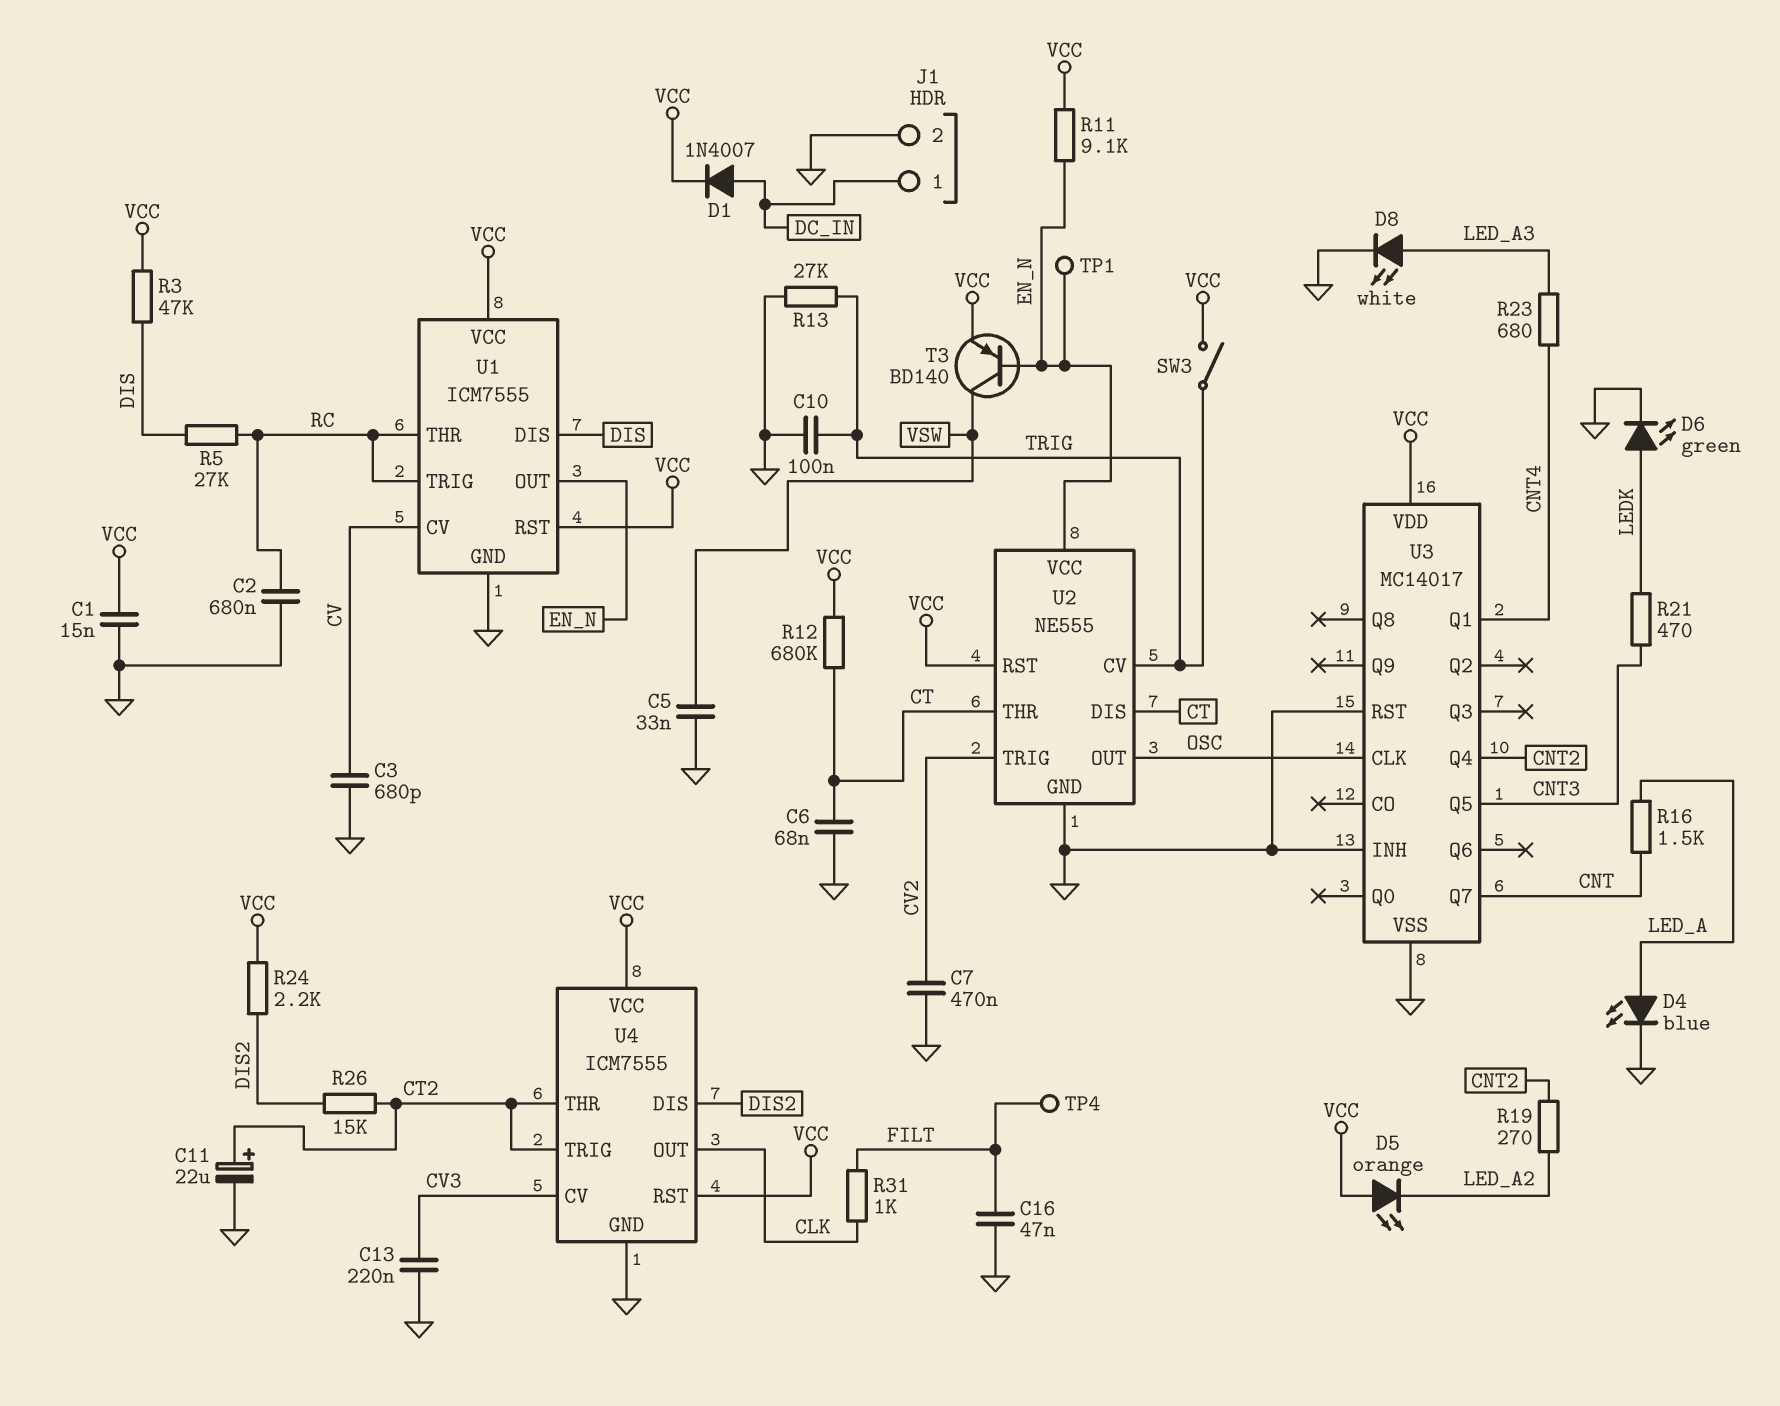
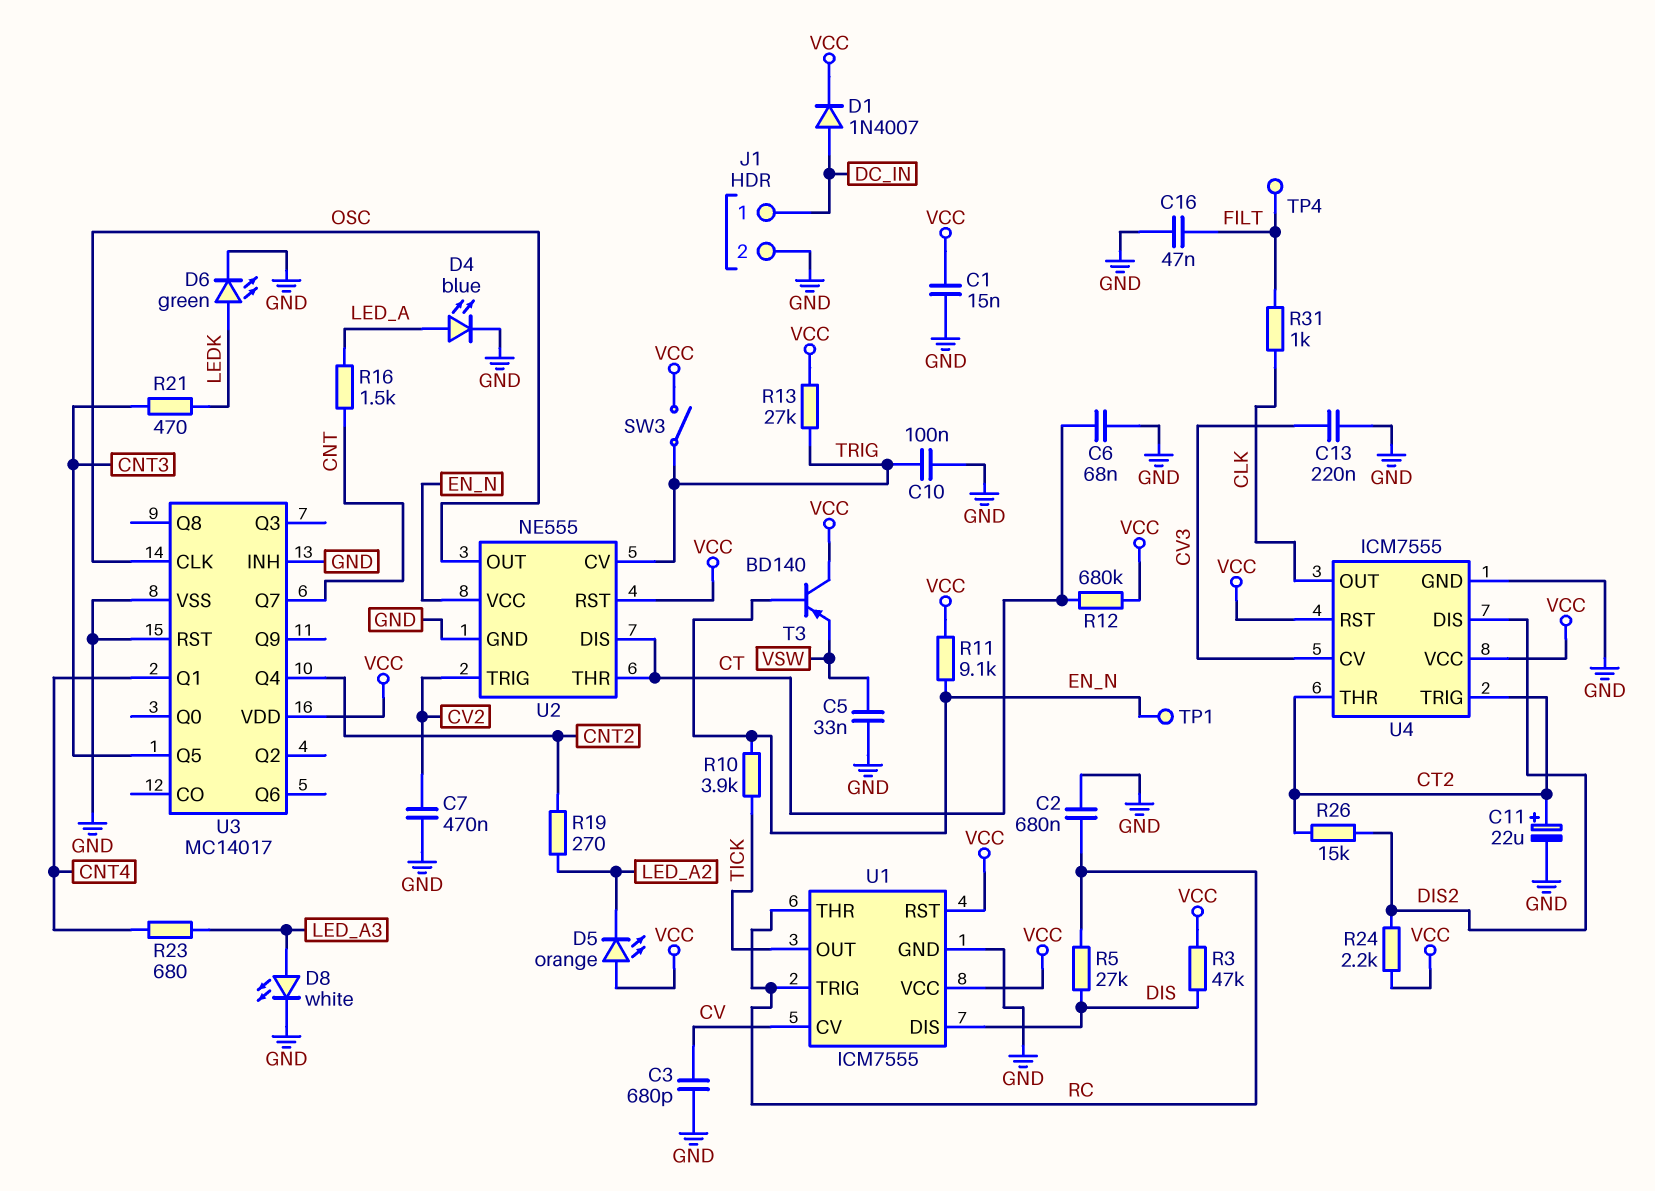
R10: none -> 3.9k (EN_N, TICK)
R13: 27k (GND, TRIG) -> 27k (TRIG, VCC)
T3: PNP BD140 (B EN_N, C VSW, E VCC) -> PNP BD140 (B EN_N, C VCC, E VSW)
U1 pin OUT: EN_N -> TICK

